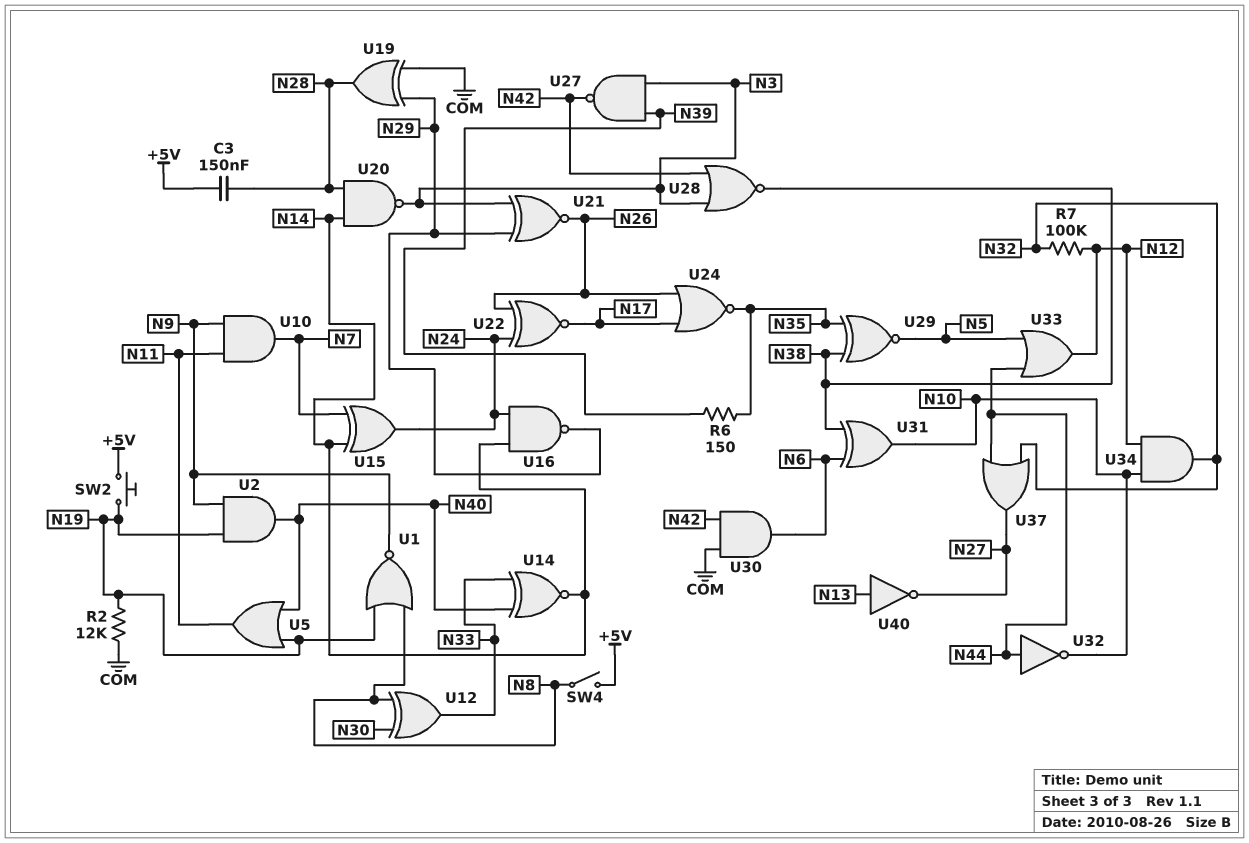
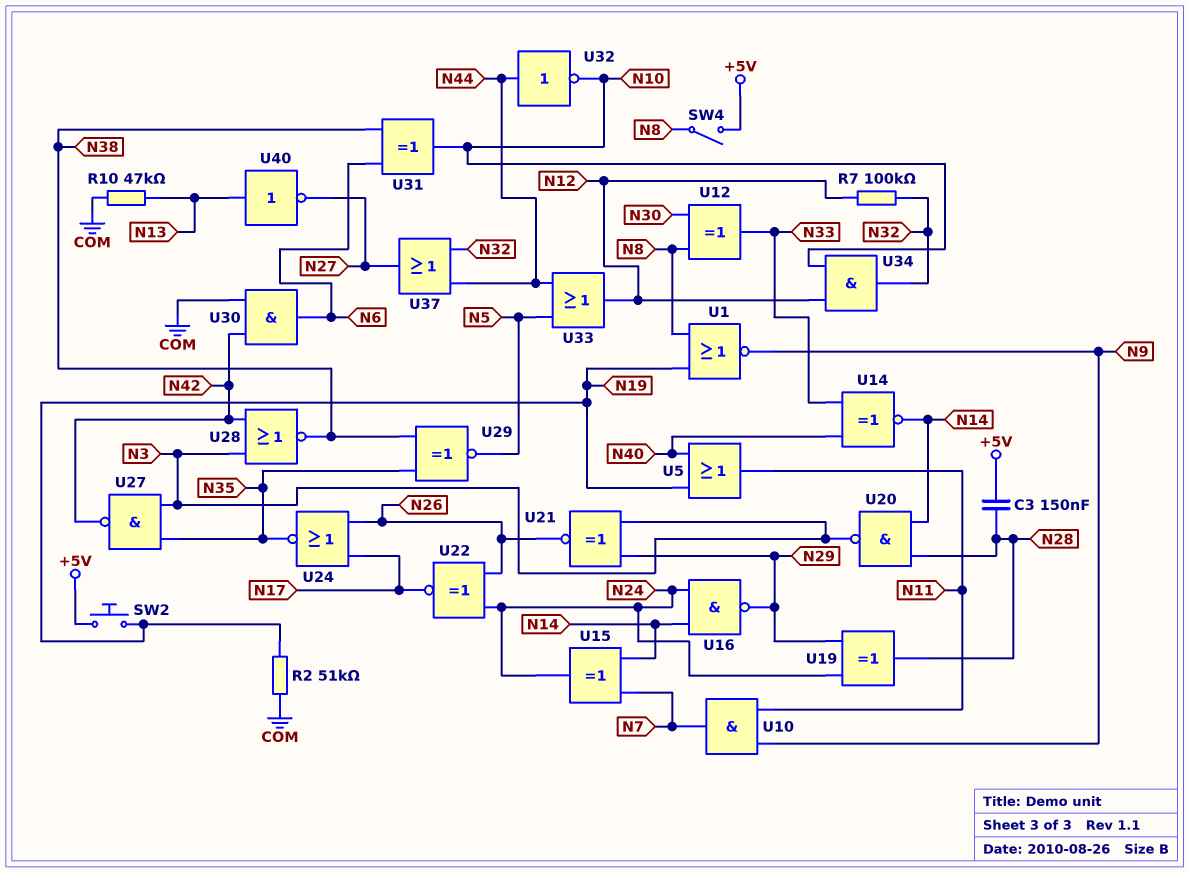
R2: 12k (COM, N19) -> 51k (COM, N19)
R6: 150 (N35, N39) -> none
R10: none -> 47k (COM, N13)
U2: AND (in N9, in N19, out N40) -> none
U19: XOR (in COM, in N29, out N28) -> XOR (in N24, in N29, out N28)
U27: NAND (in N3, in N39, out N42) -> NAND (in N3, in N35, out N42)

